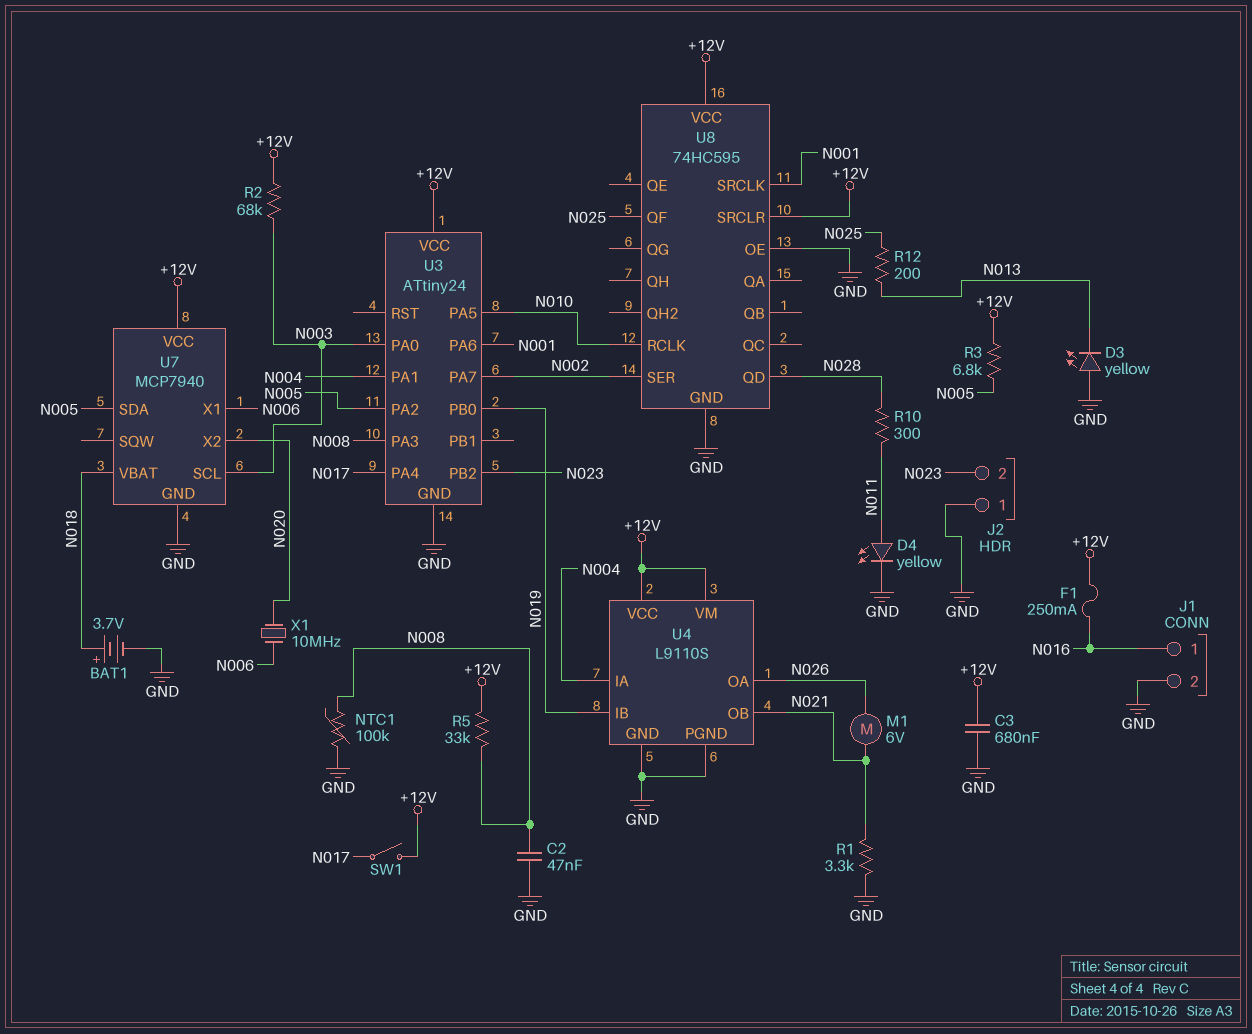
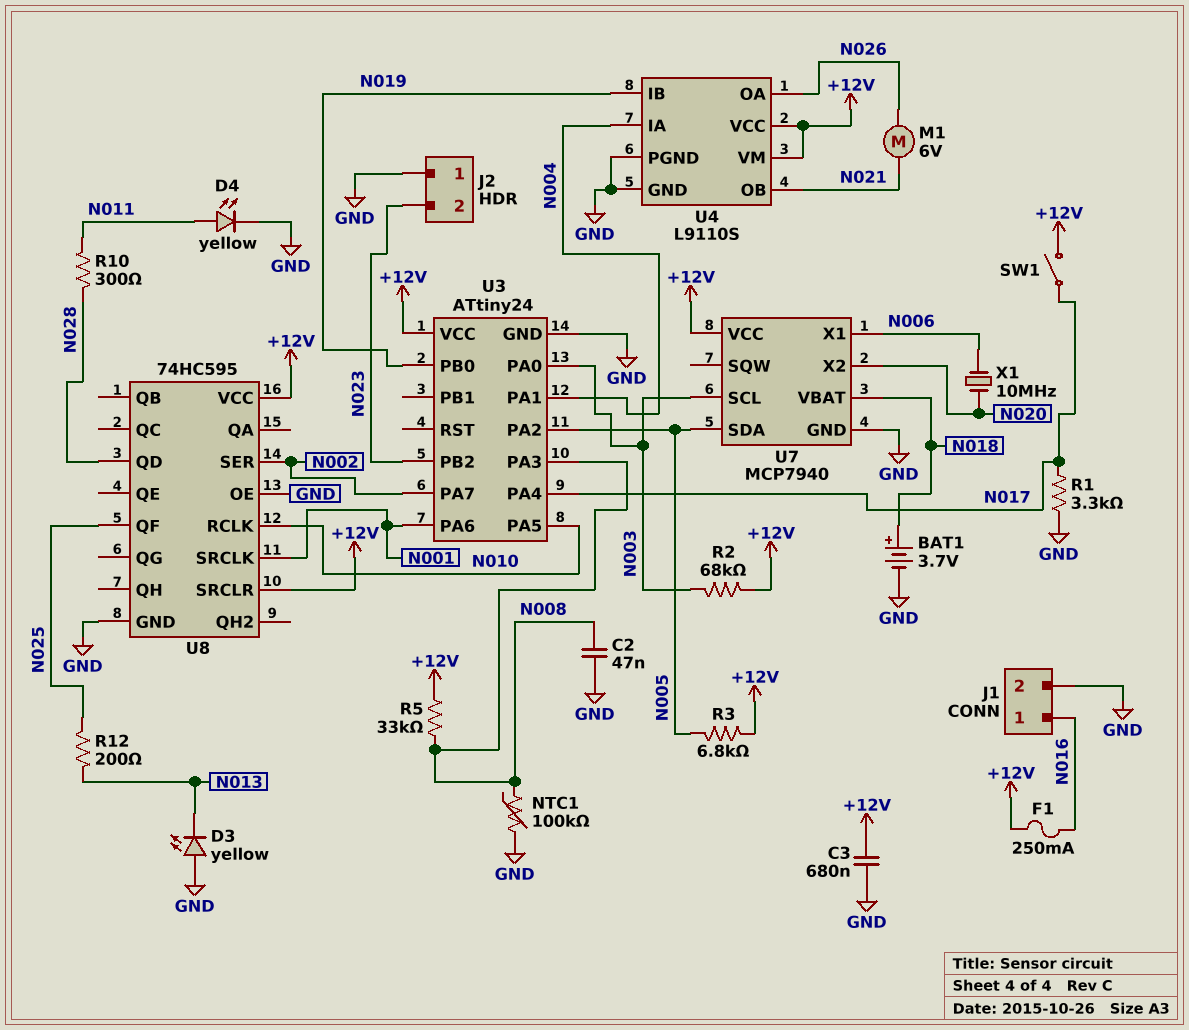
R1: 3.3k (GND, N021) -> 3.3k (GND, N017)

